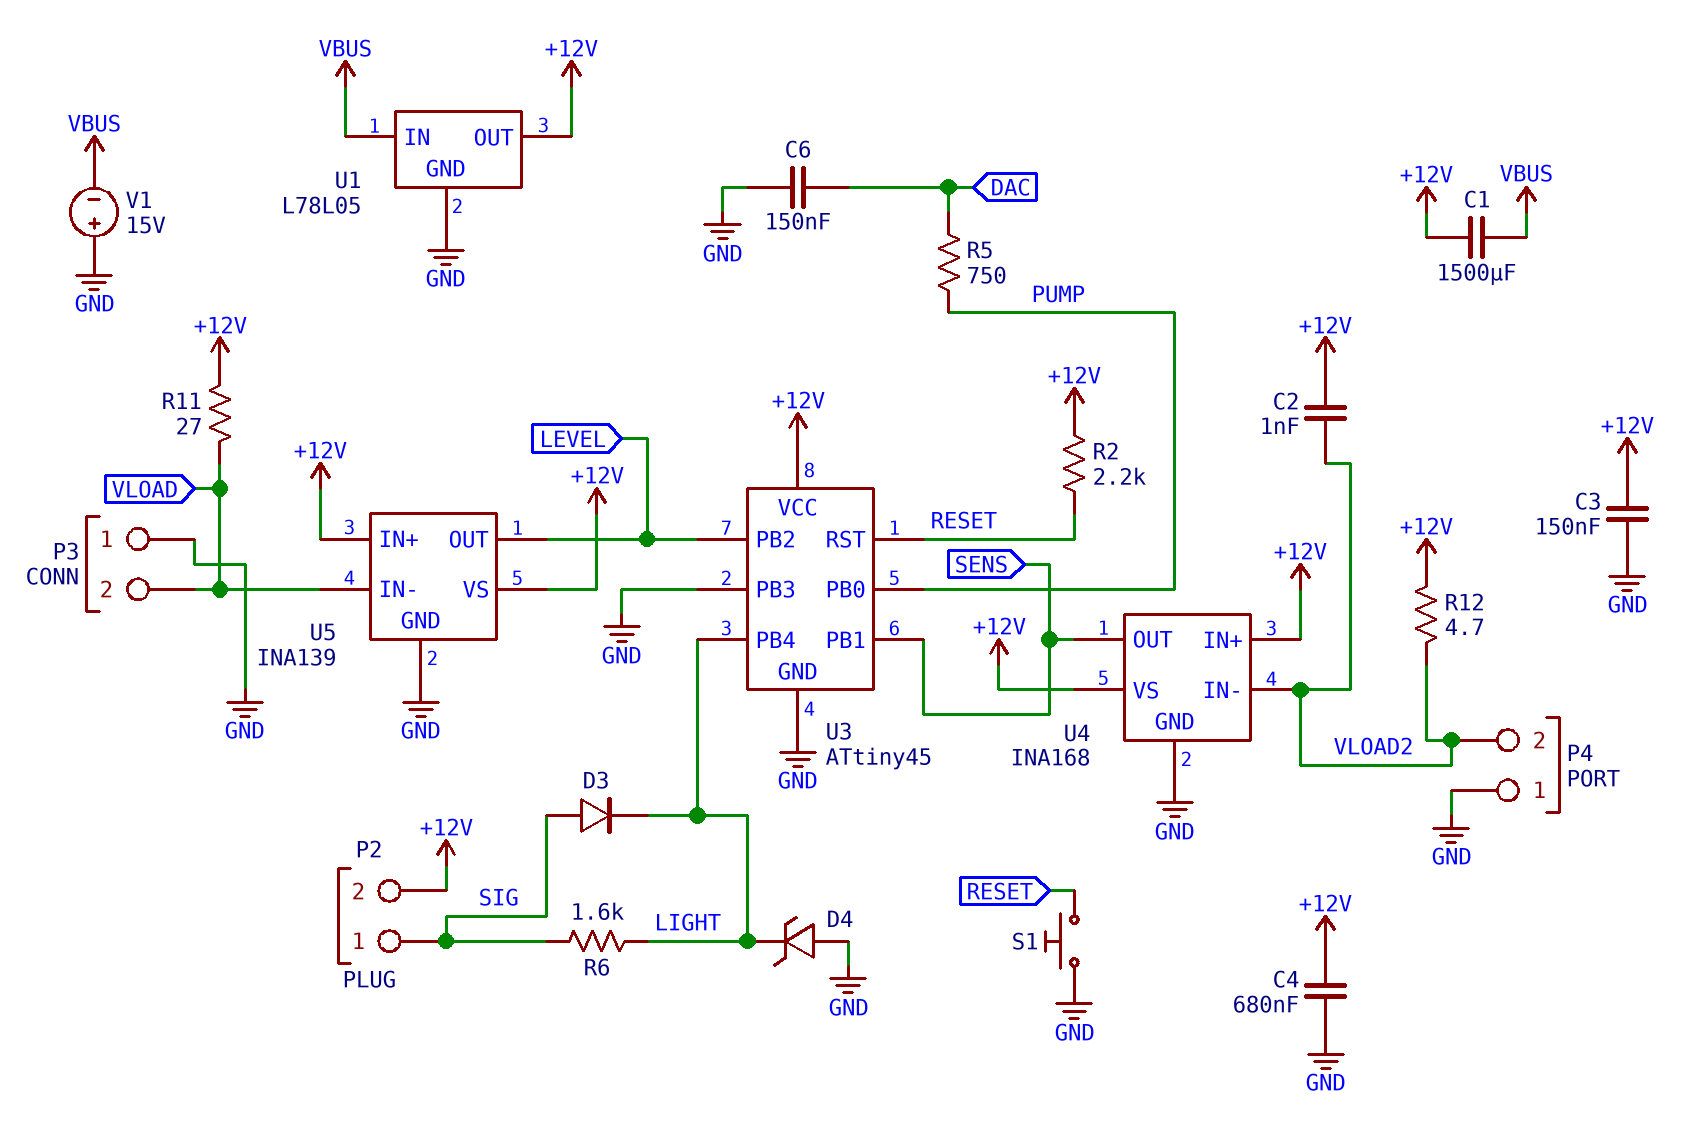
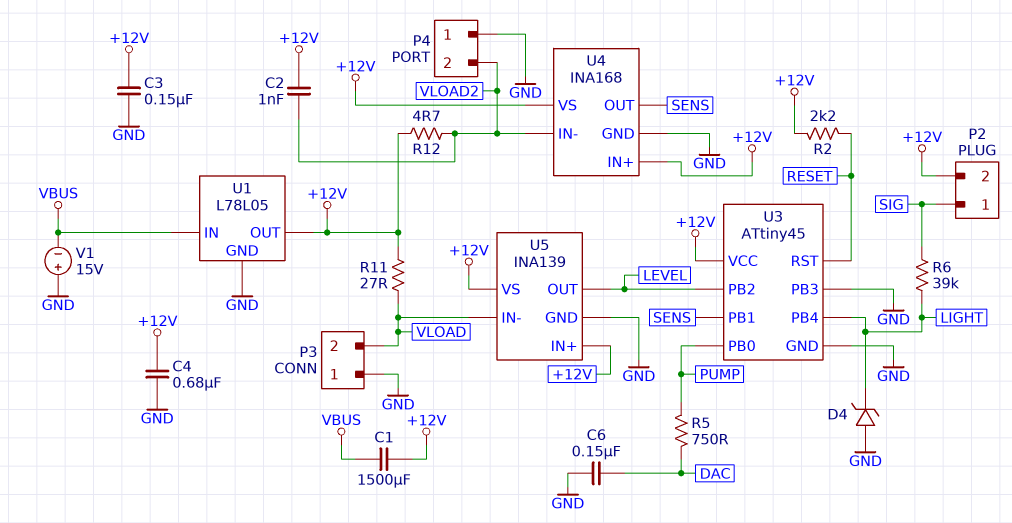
D3: diode (A SIG, K LIGHT) -> none
R6: 1.6k (LIGHT, SIG) -> 39k (LIGHT, SIG)
S1: button (GND, RESET) -> none

